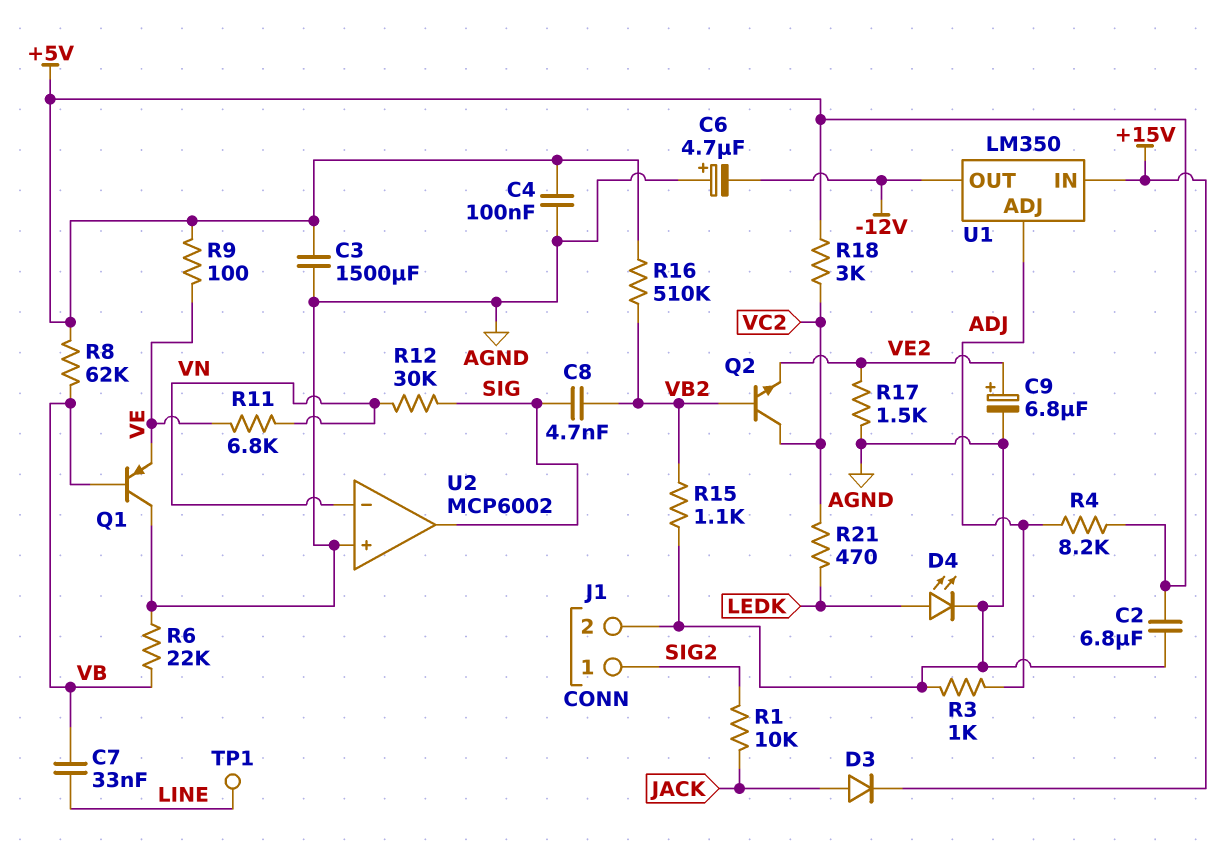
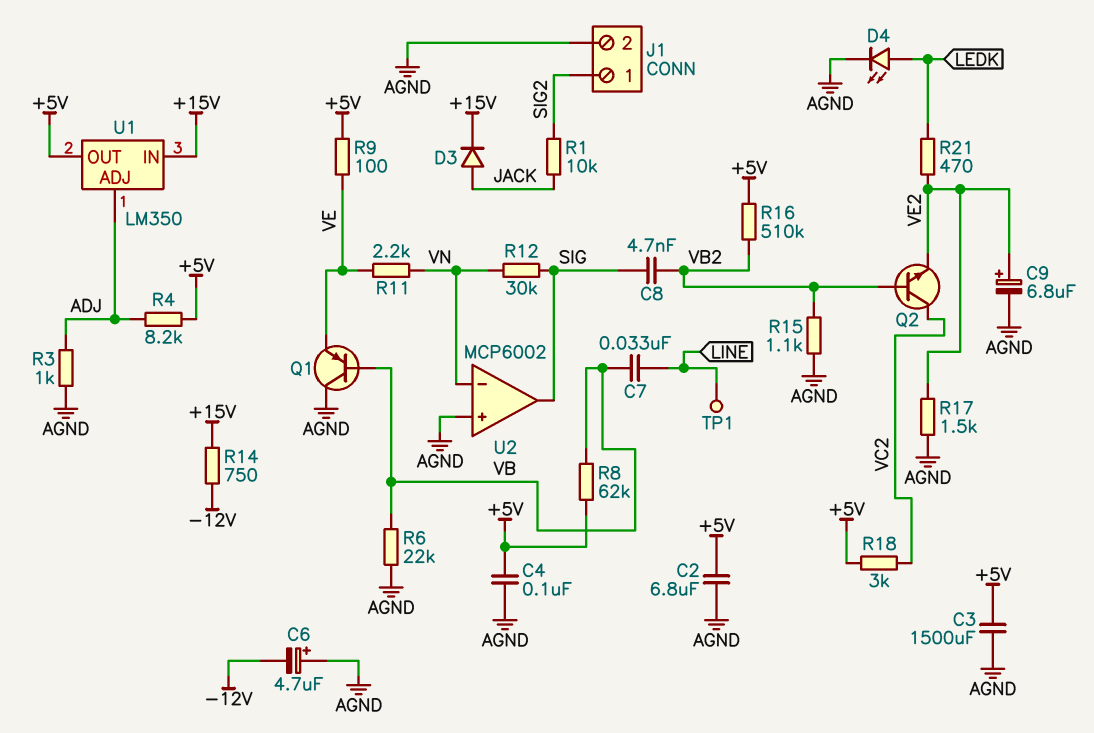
R11: 6.8k (VE, VN) -> 2.2k (VE, VN)
R14: none -> 750 (+15V, -12V)
R21: 470 (LEDK, VC2) -> 470 (LEDK, VE2)
U1 pin OUT: -12V -> +5V

